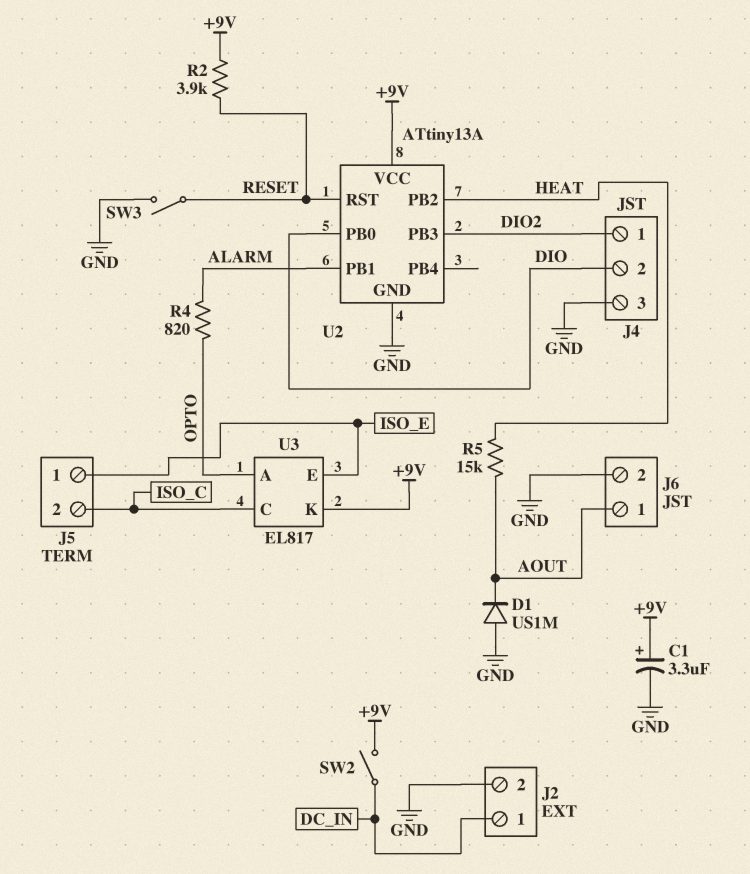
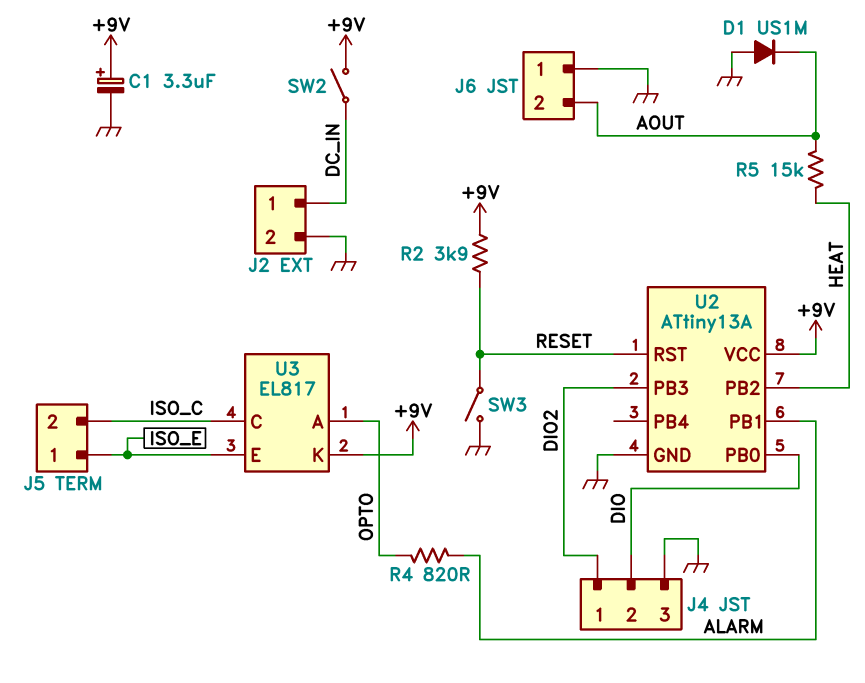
J6 pin 1: AOUT -> GND
J6 pin 2: GND -> AOUT

